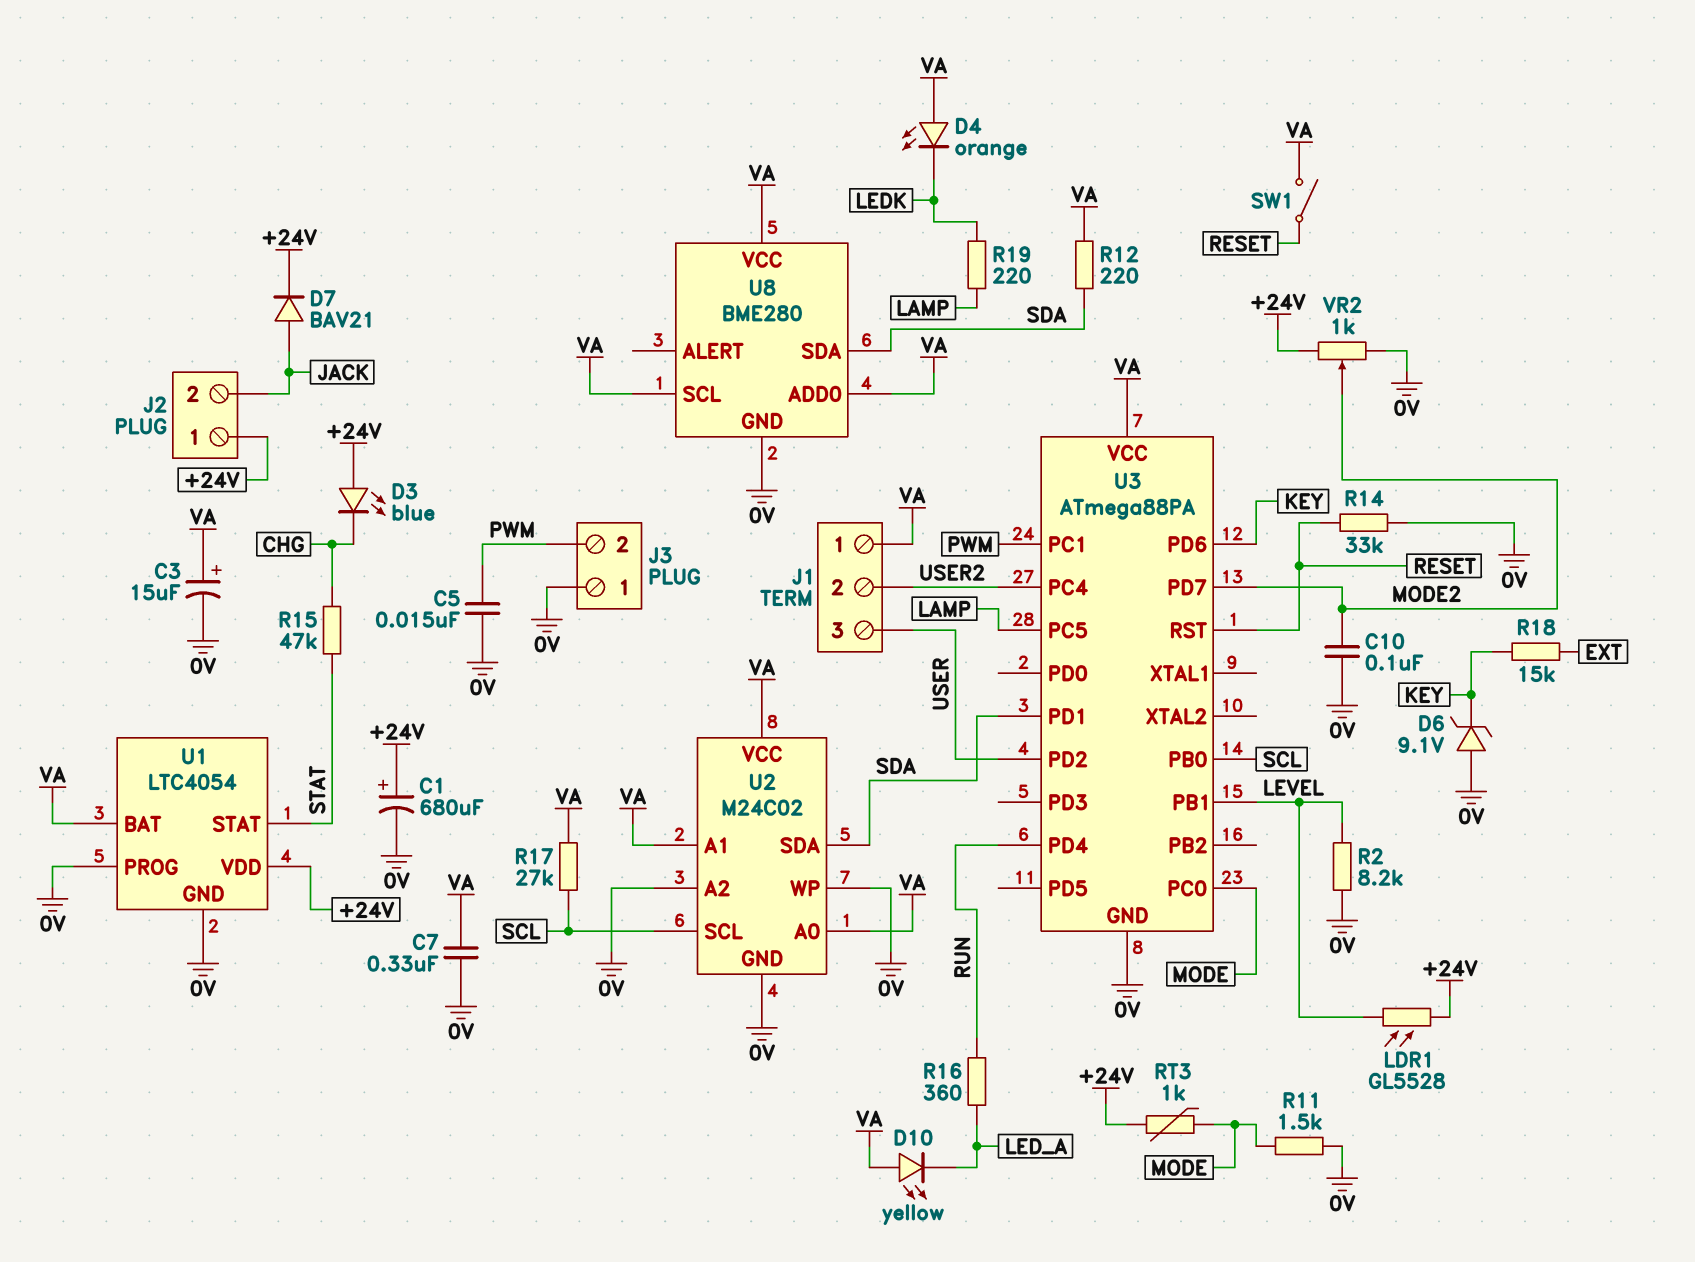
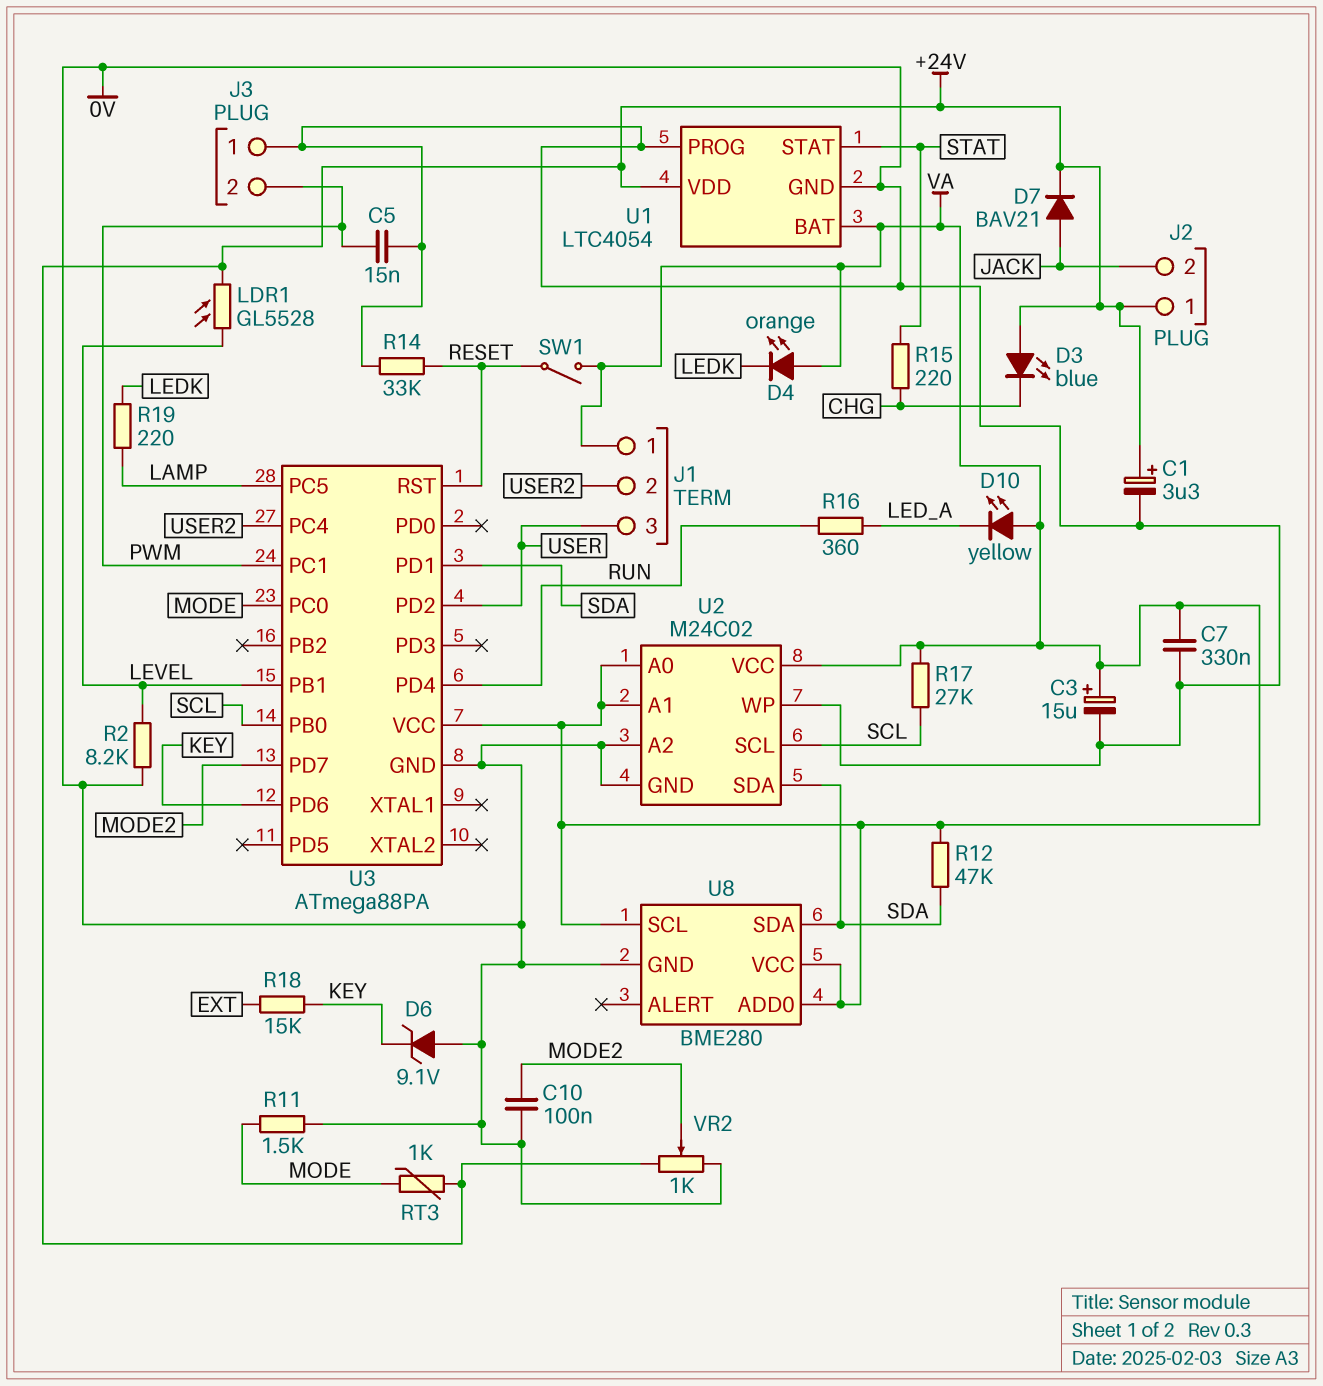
C1: 680uF (plus +24V, minus 0V) -> 3.3uF (plus +24V, minus 0V)
R12: 220 (SDA, VA) -> 47k (SDA, VA)
R15: 47k (CHG, STAT) -> 220 (CHG, STAT)

